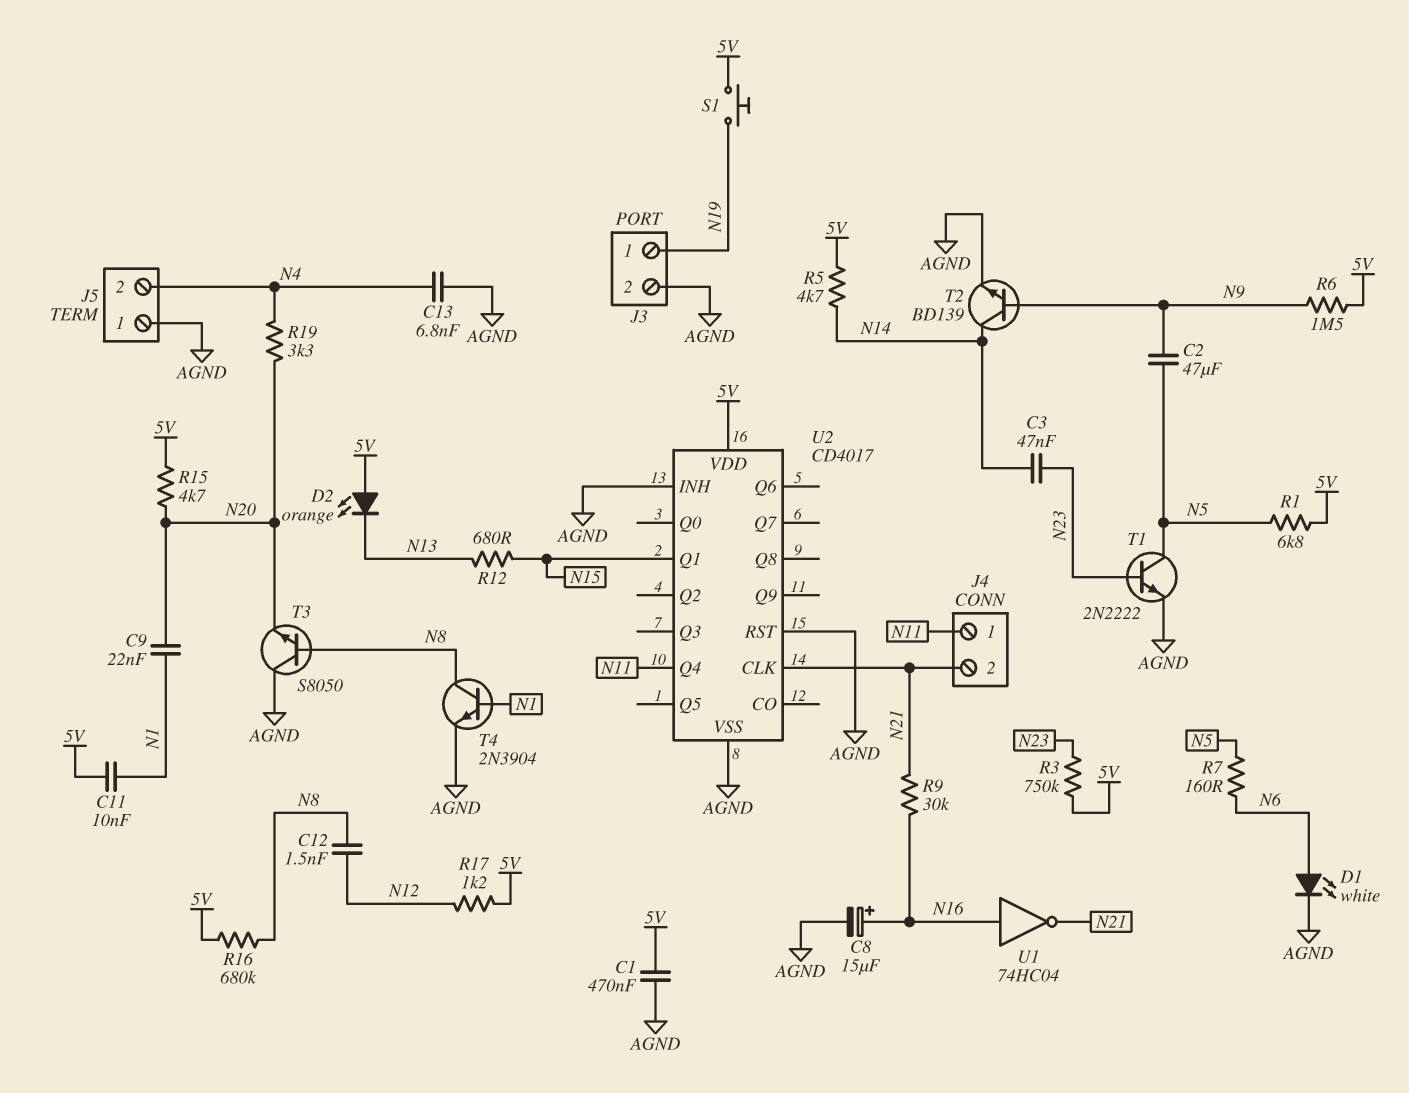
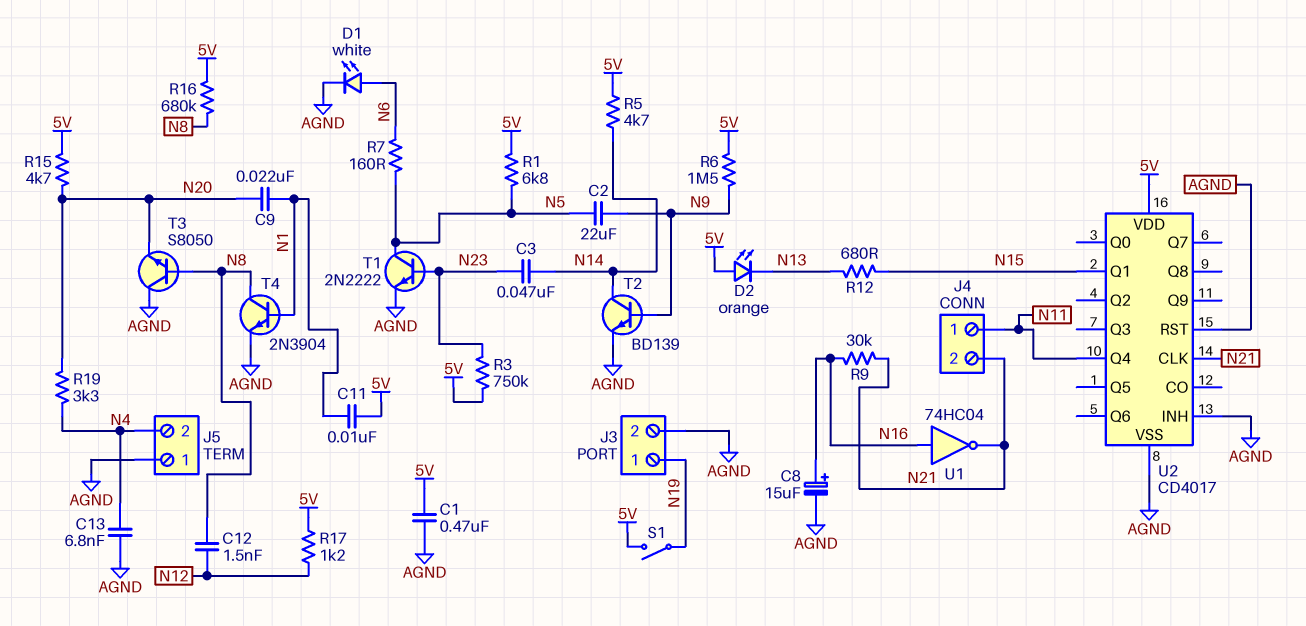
C2: 47uF (N5, N9) -> 22uF (N5, N9)
S1: button (5V, N19) -> switch (5V, N19)

